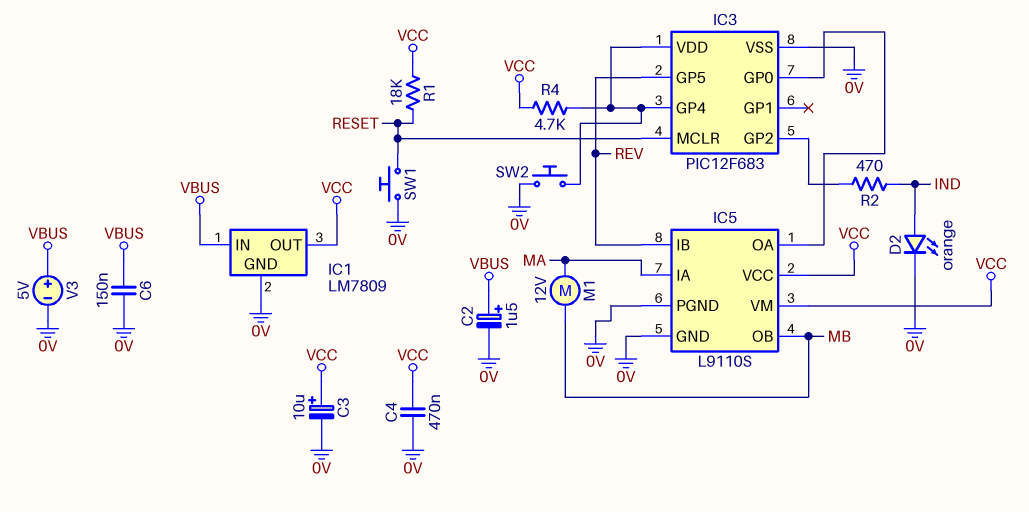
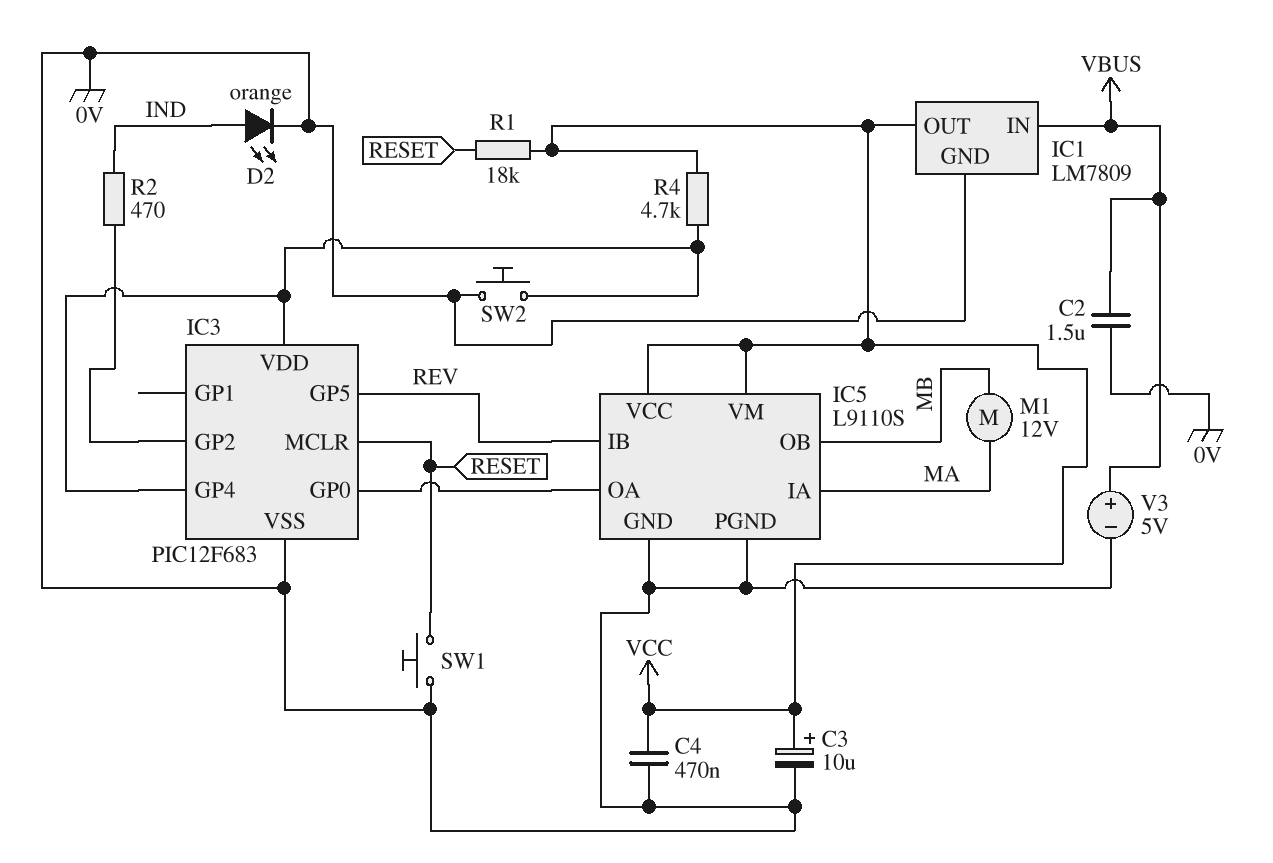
C2: 1.5uF (plus VBUS, minus 0V) -> 1.5uF (0V, VBUS)
C6: 150nF (0V, VBUS) -> none

